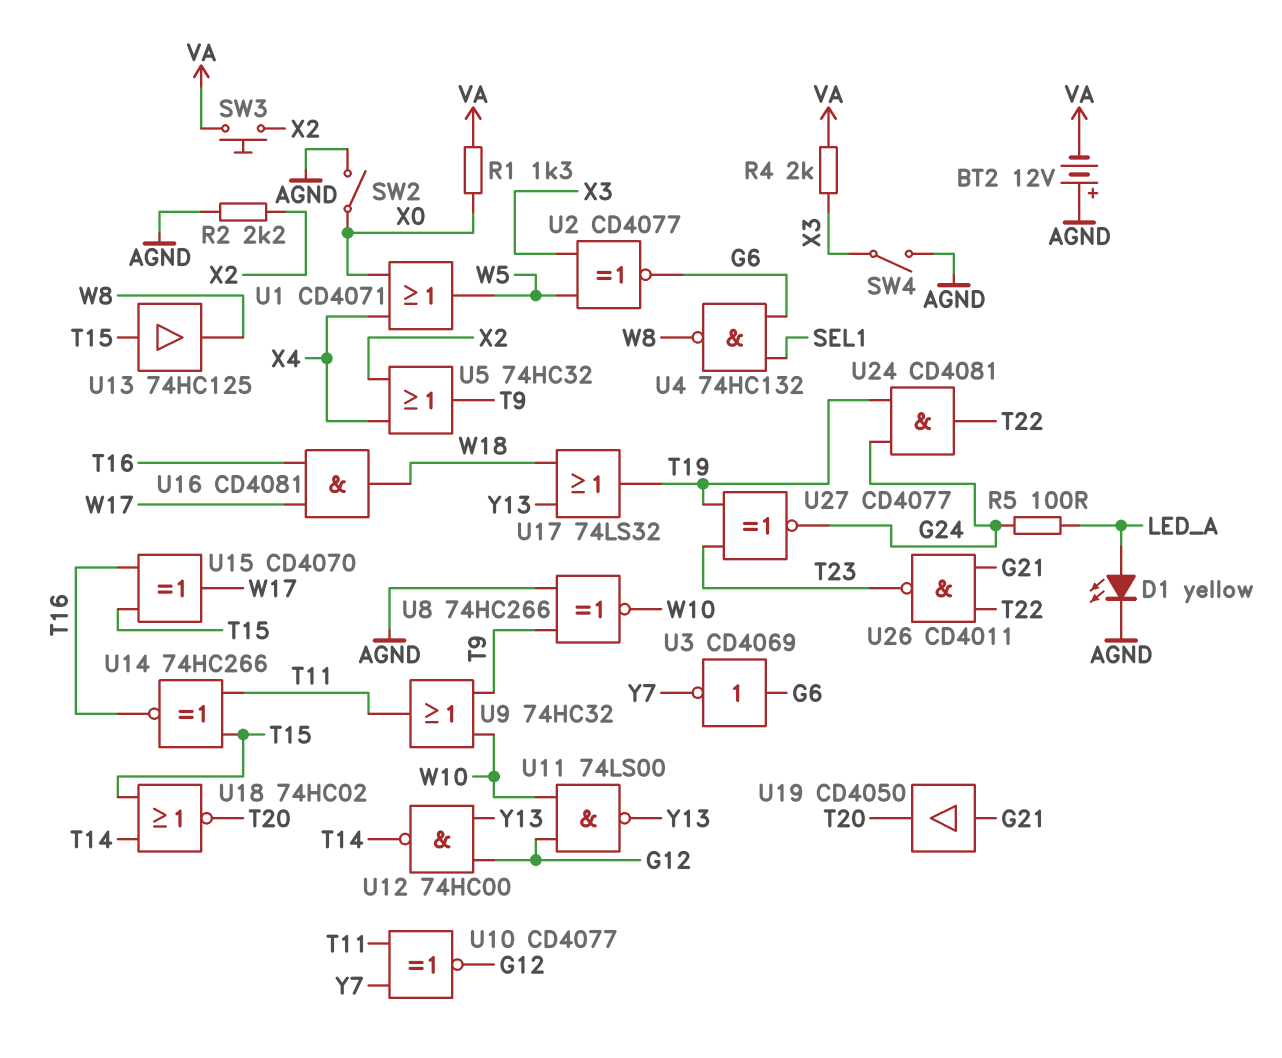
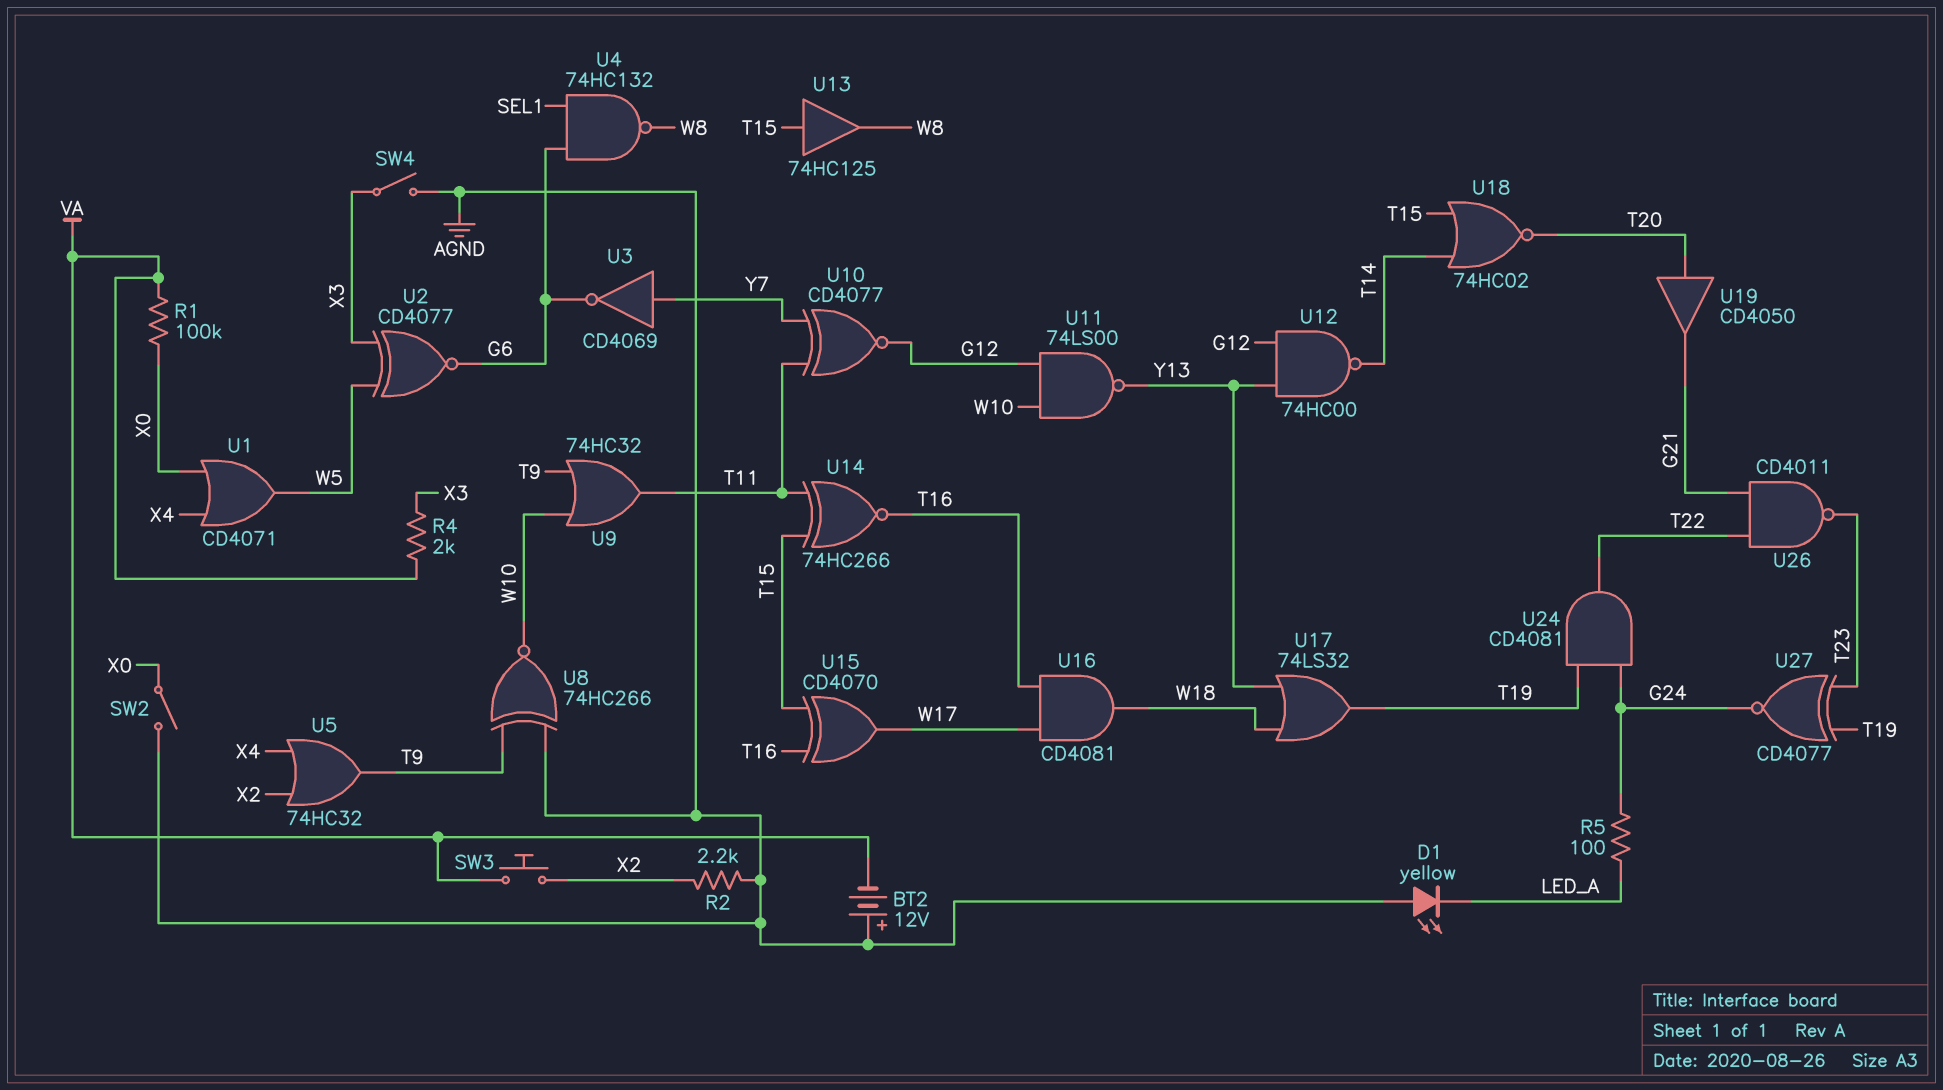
D1: LED yellow (A LED_A, K AGND) -> LED yellow (A AGND, K LED_A)
R1: 1.3k (VA, X0) -> 100k (VA, X0)
U3: NOT CD4069 (in G6, out Y7) -> NOT CD4069 (in Y7, out G6)
U19: buffer CD4050 (in G21, out T20) -> buffer CD4050 (in T20, out G21)

